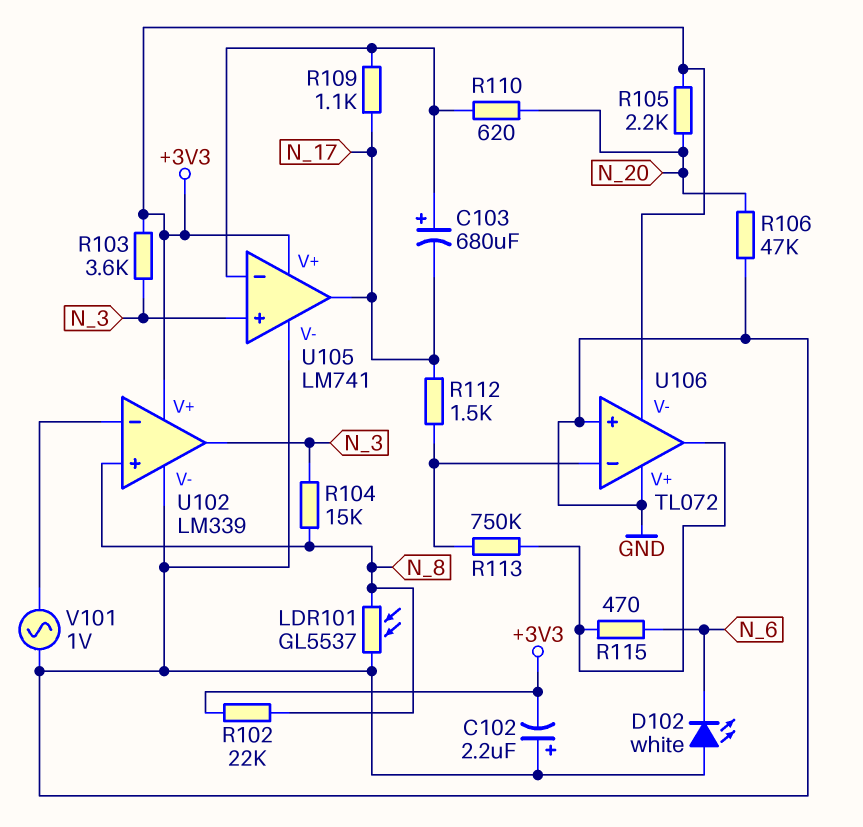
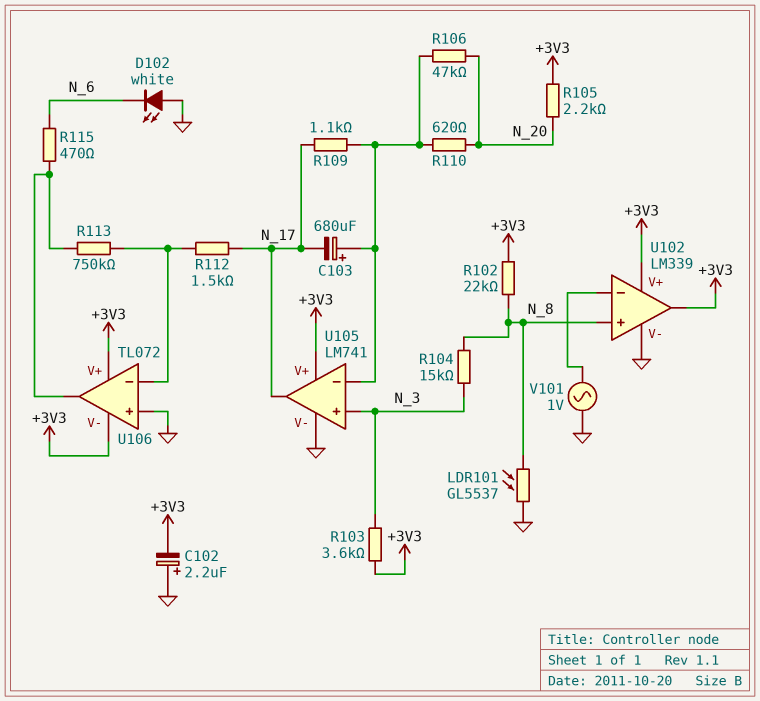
R106: 47k (GND, N_20) -> 47k (N_20, U105/in-)
U102 pin out: N_3 -> +3V3
U106 pin V+: GND -> +3V3

